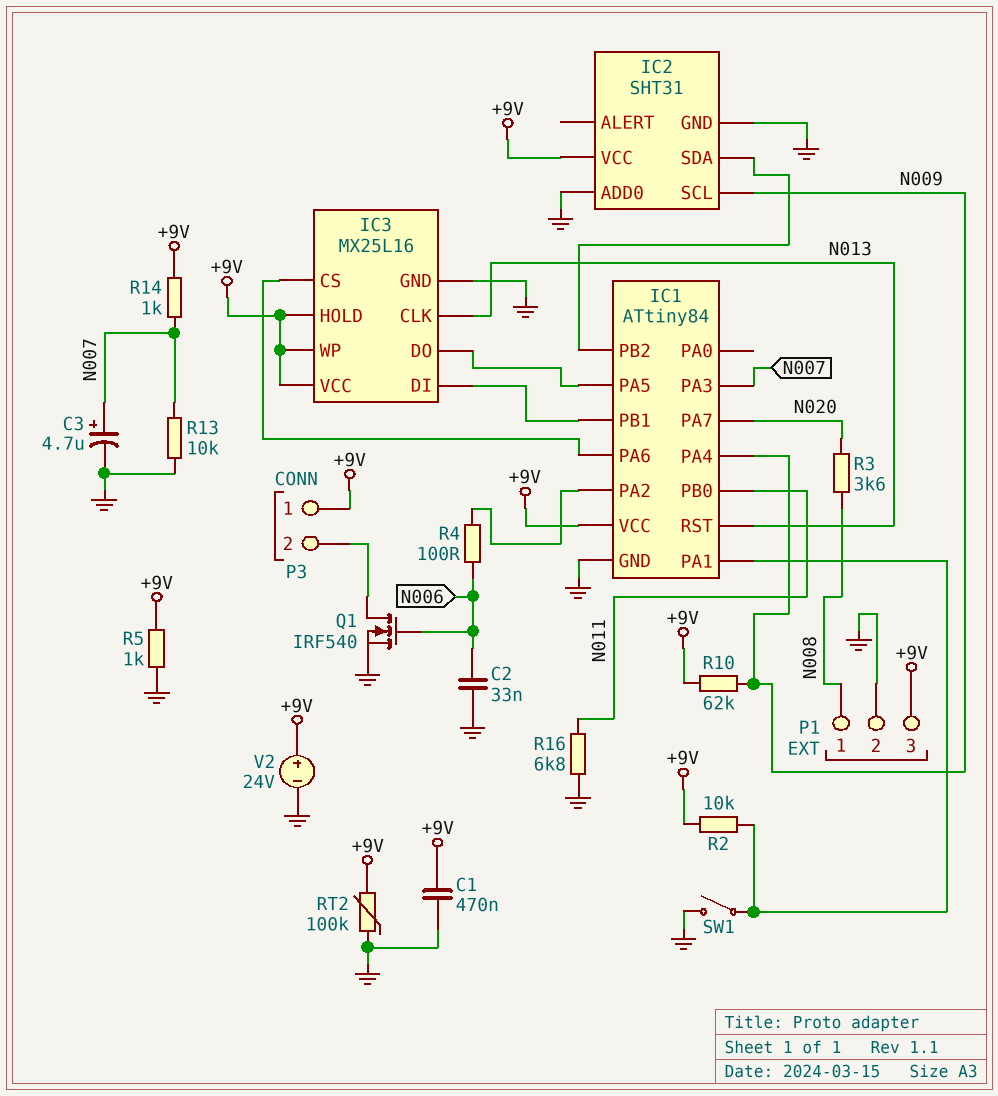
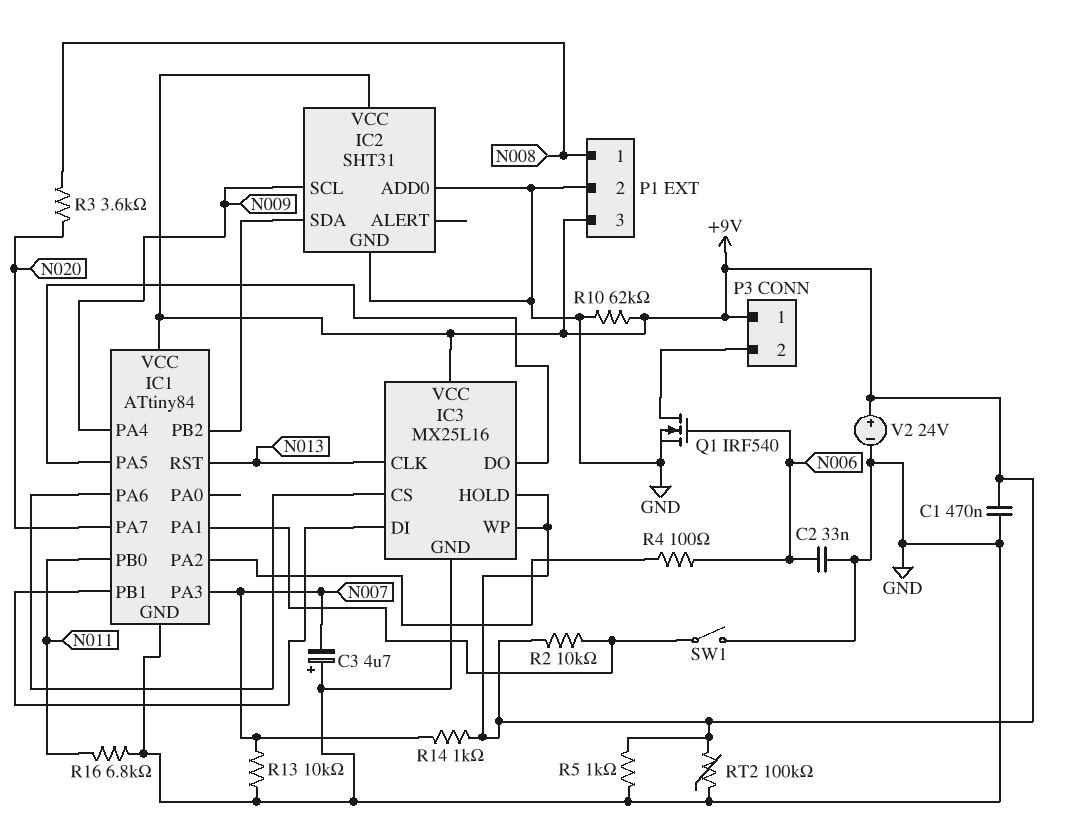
C3: 4.7uF (plus N007, minus GND) -> 4.7uF (plus GND, minus N007)
R10: 62k (+9V, N009) -> 62k (+9V, GND)

